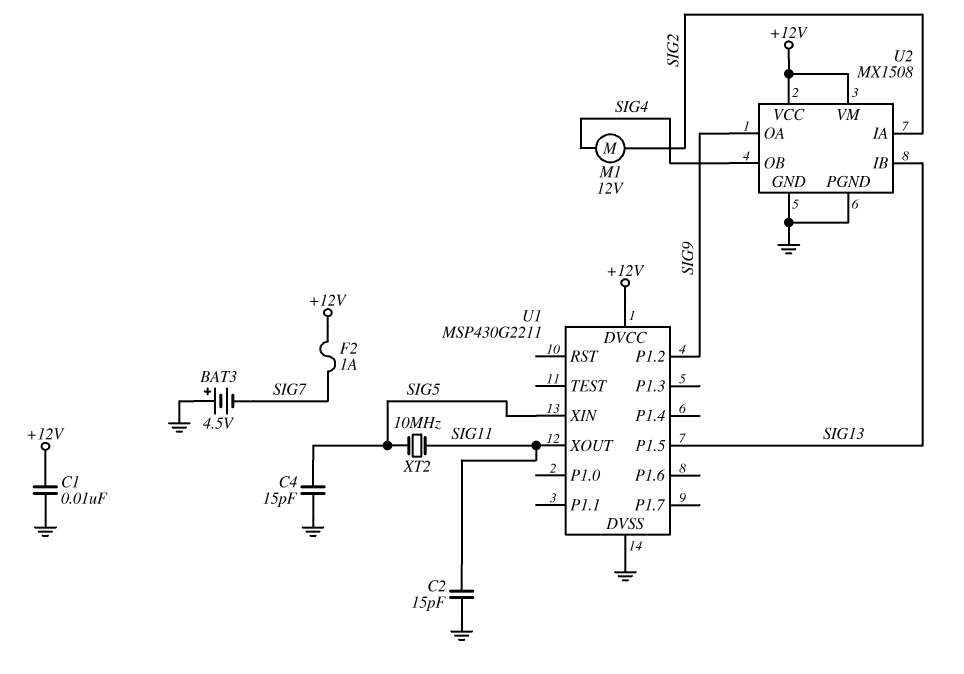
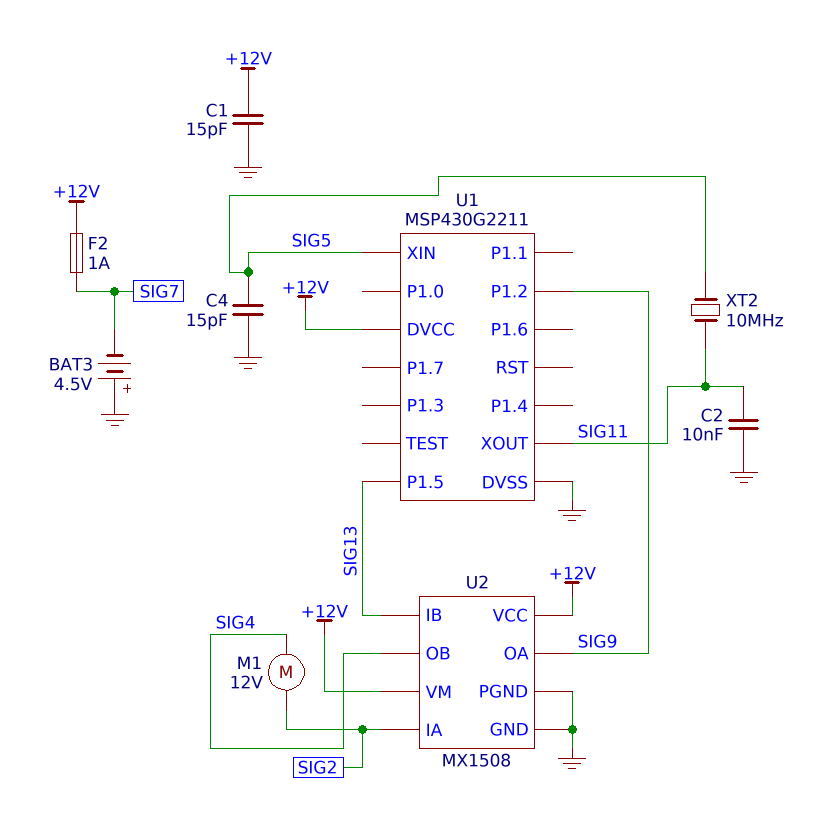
C1: 10nF (+12V, GND) -> 15pF (+12V, GND)
C2: 15pF (GND, SIG11) -> 10nF (GND, SIG11)

